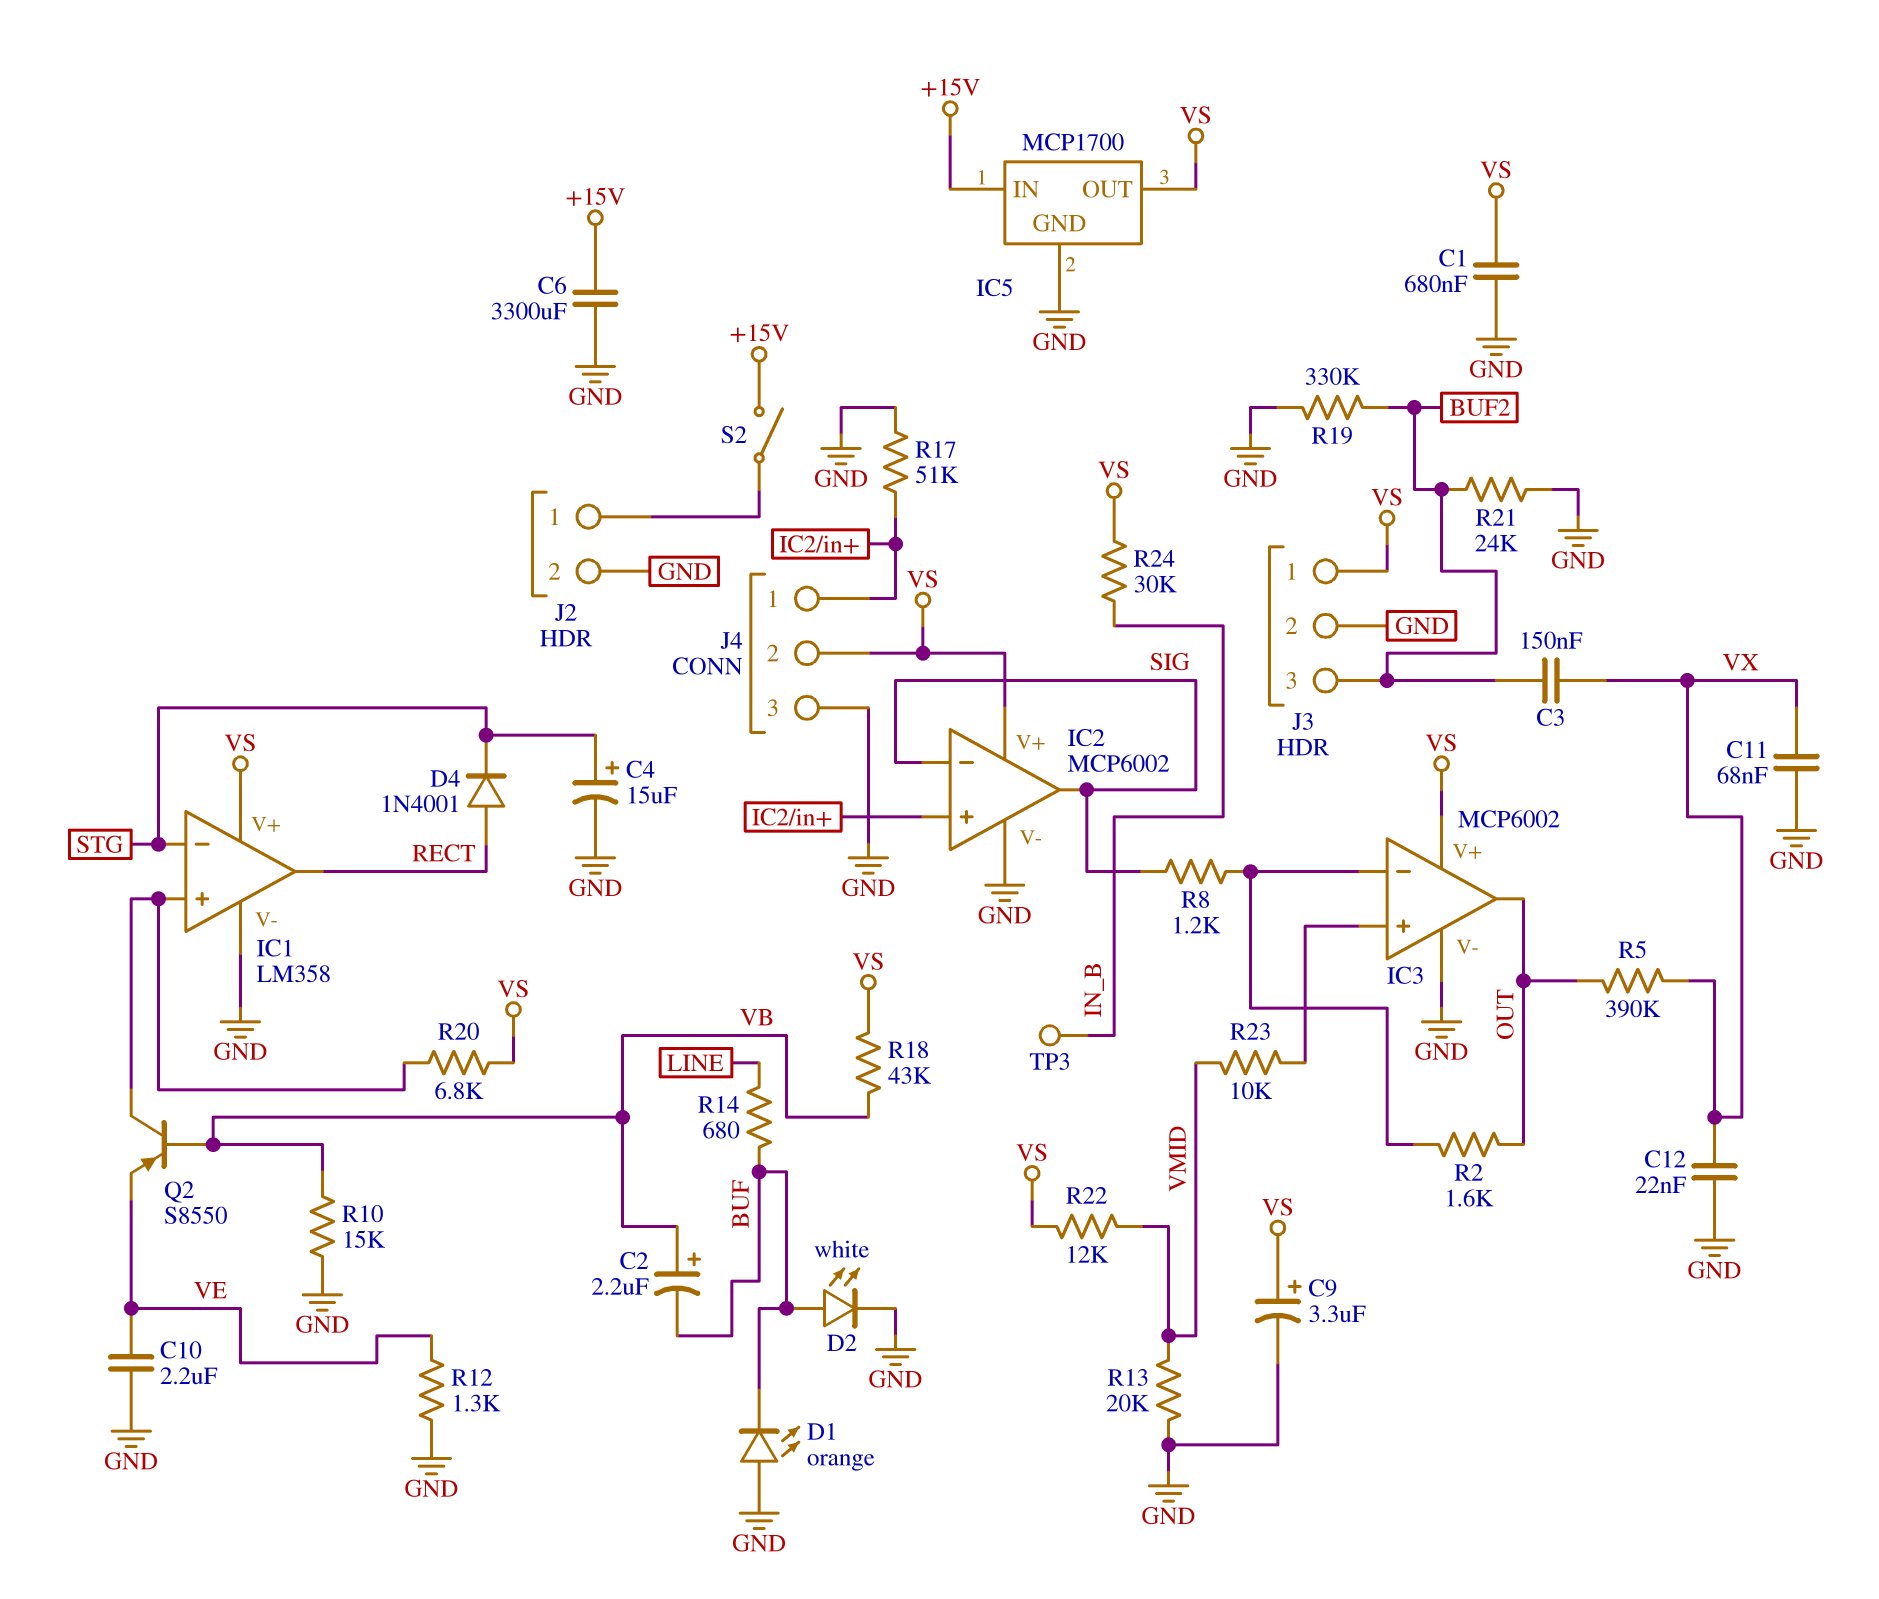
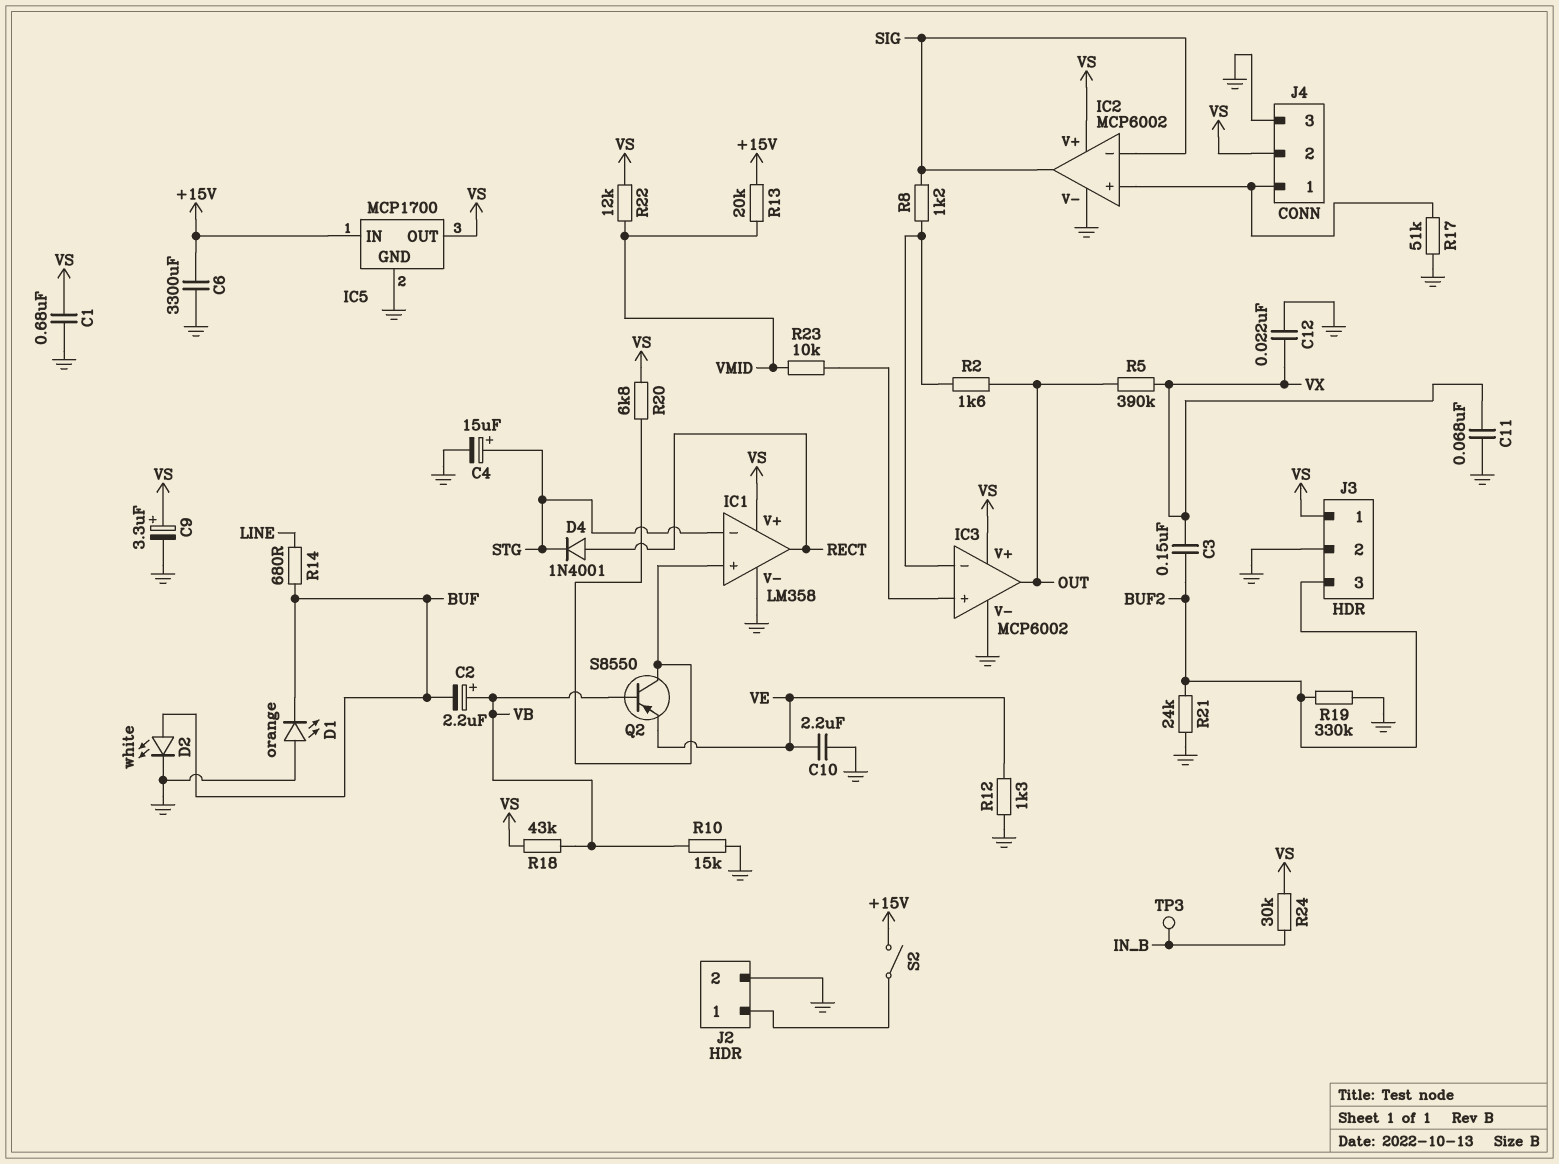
R13: 20k (GND, VMID) -> 20k (+15V, VMID)

